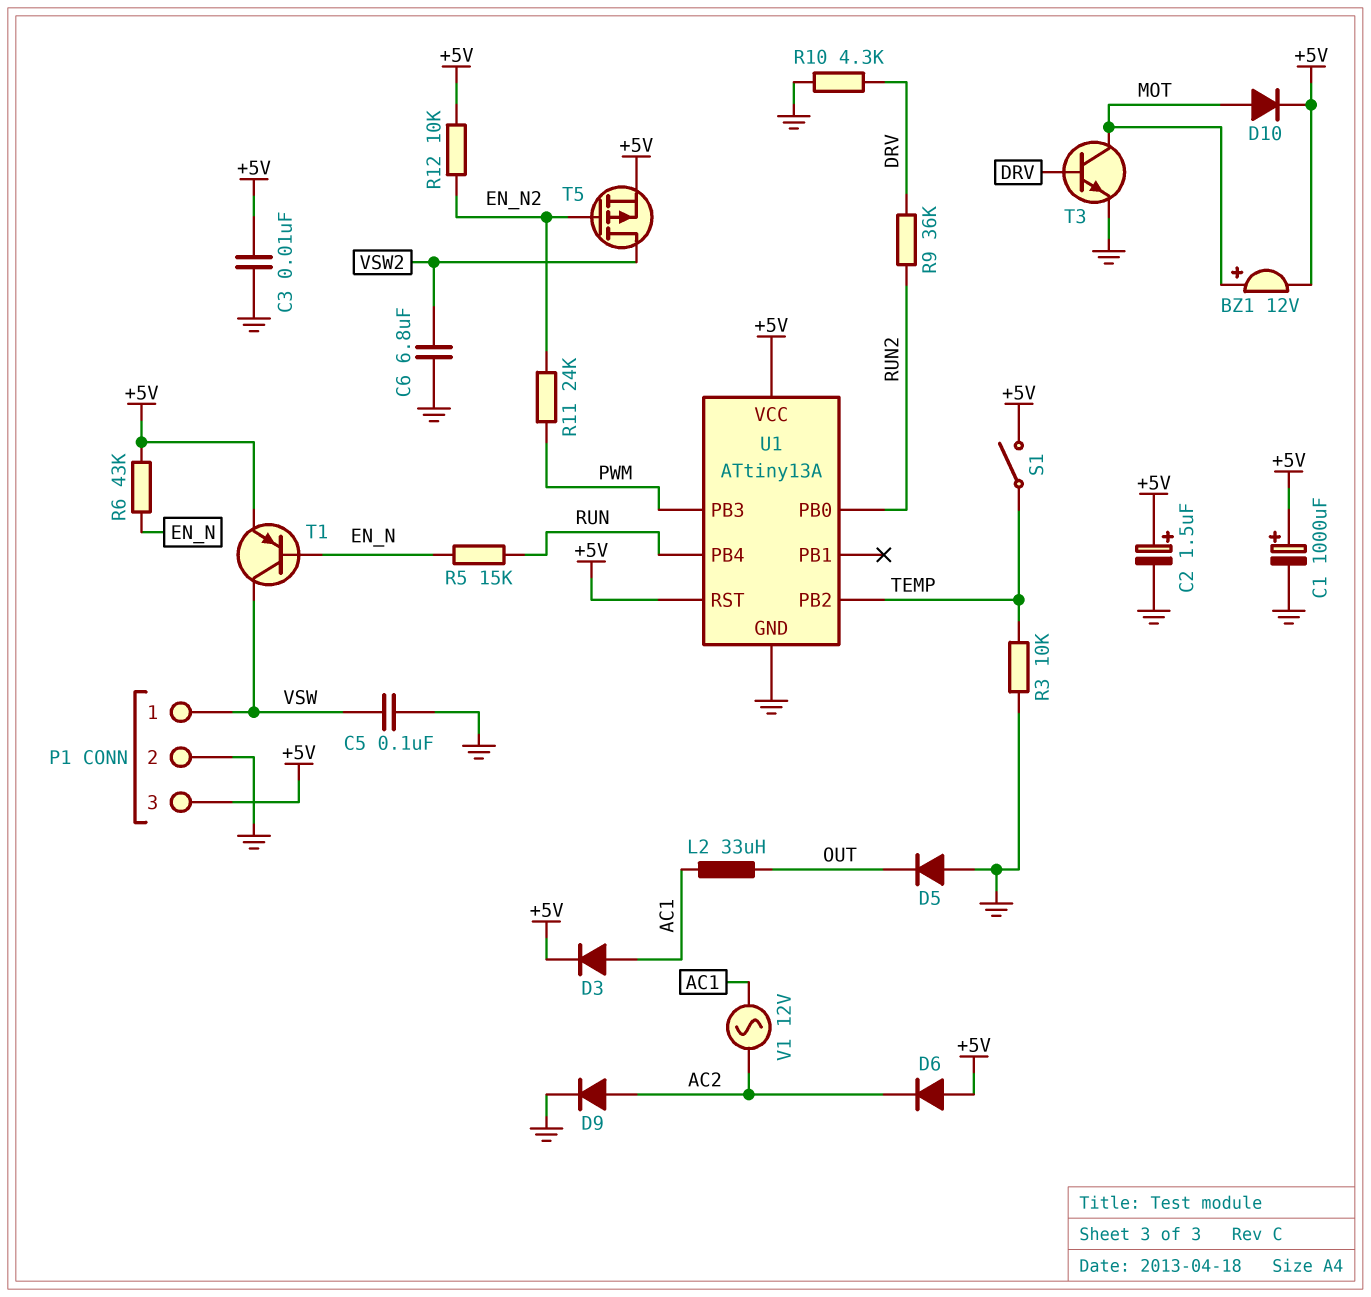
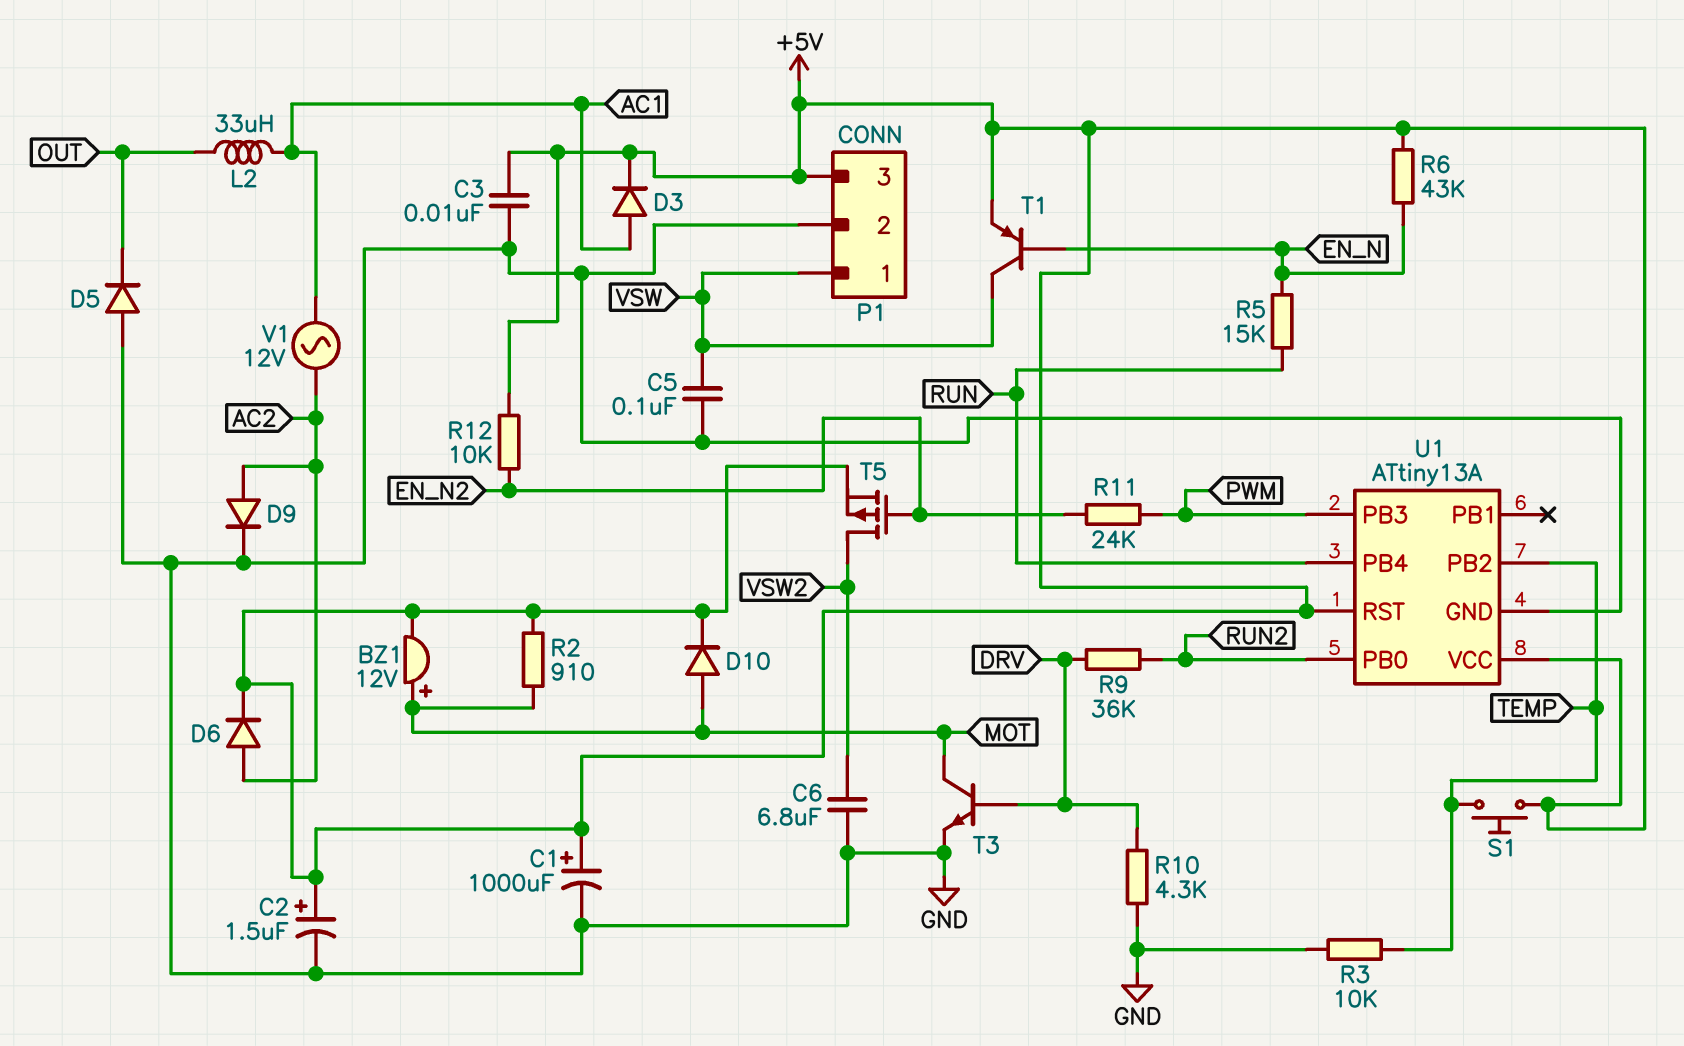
D6: diode (A +5V, K AC2) -> diode (A AC2, K +5V)
R2: none -> 910 (+5V, MOT)
S1: switch (+5V, TEMP) -> button (+5V, TEMP)

